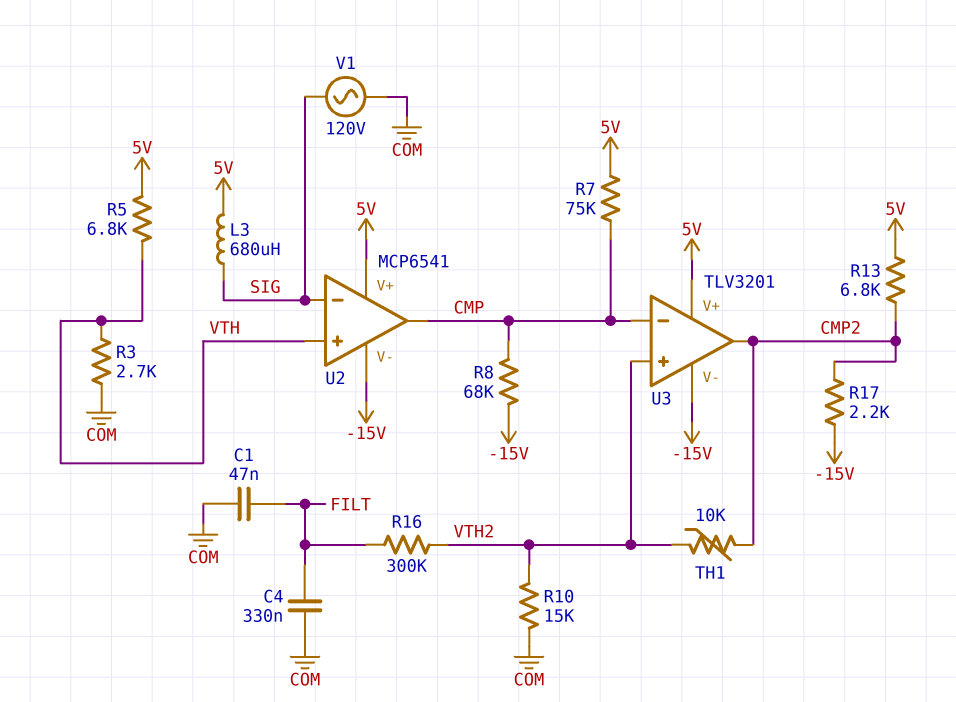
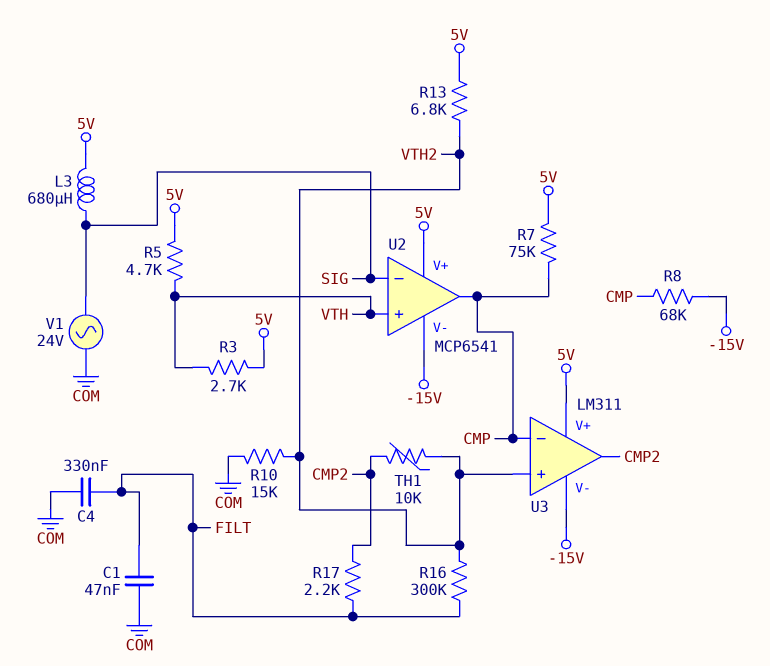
R3: 2.7k (COM, VTH) -> 2.7k (5V, VTH)
R5: 6.8k (5V, VTH) -> 4.7k (5V, VTH)
R13: 6.8k (5V, CMP2) -> 6.8k (5V, VTH2)
R17: 2.2k (-15V, CMP2) -> 2.2k (CMP2, FILT)
U3: TLV3201 -> LM311
V1: AC 120V (COM, SIG) -> AC 24V (COM, SIG)

